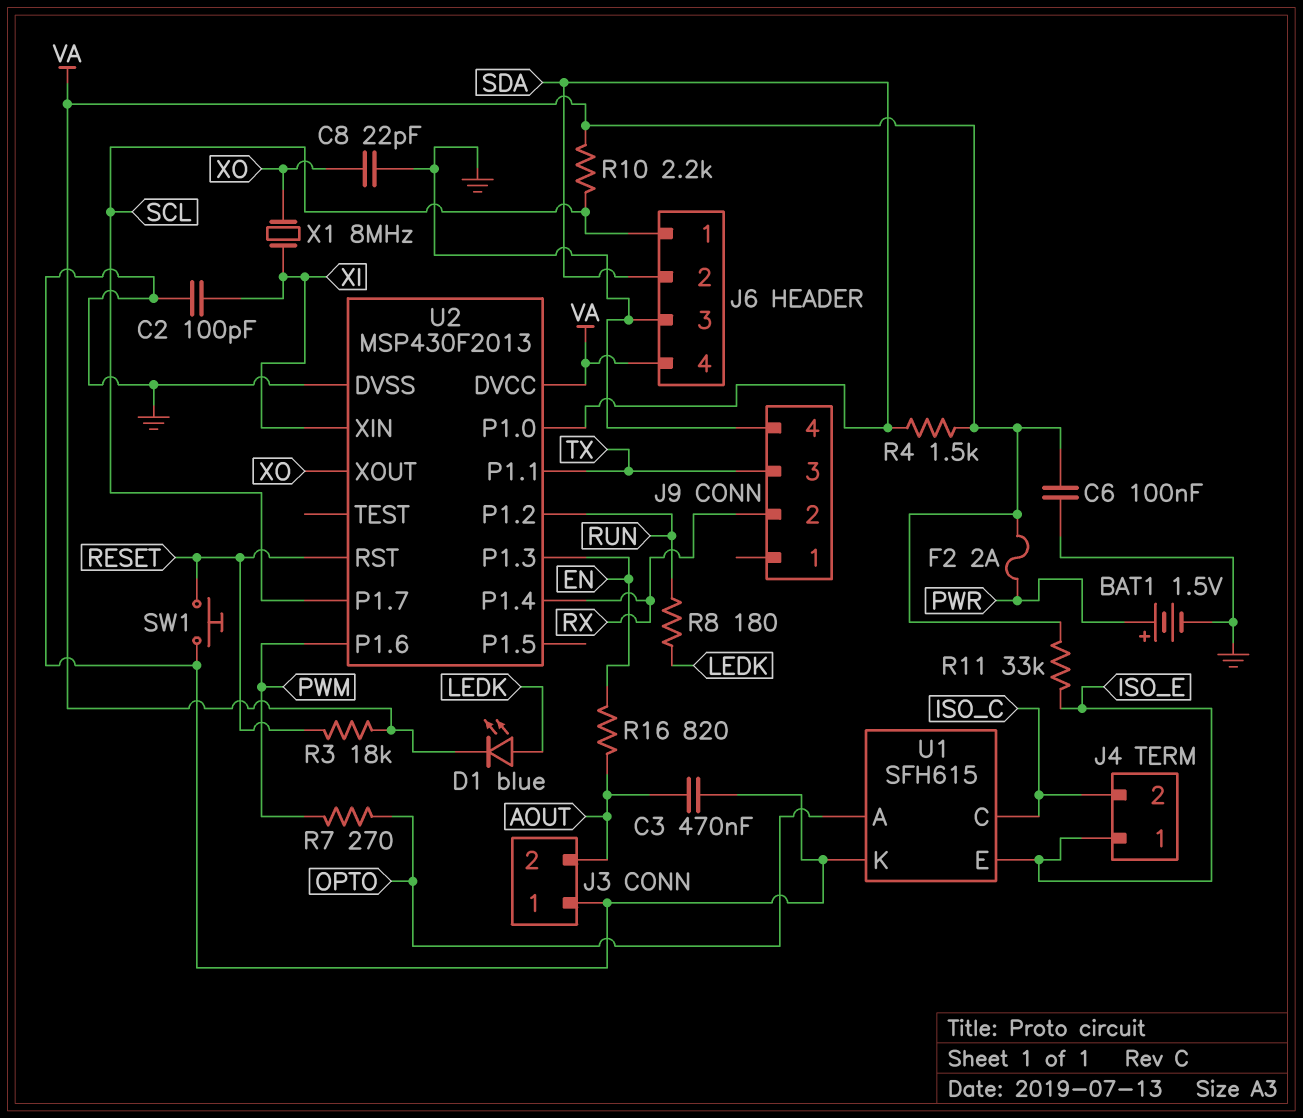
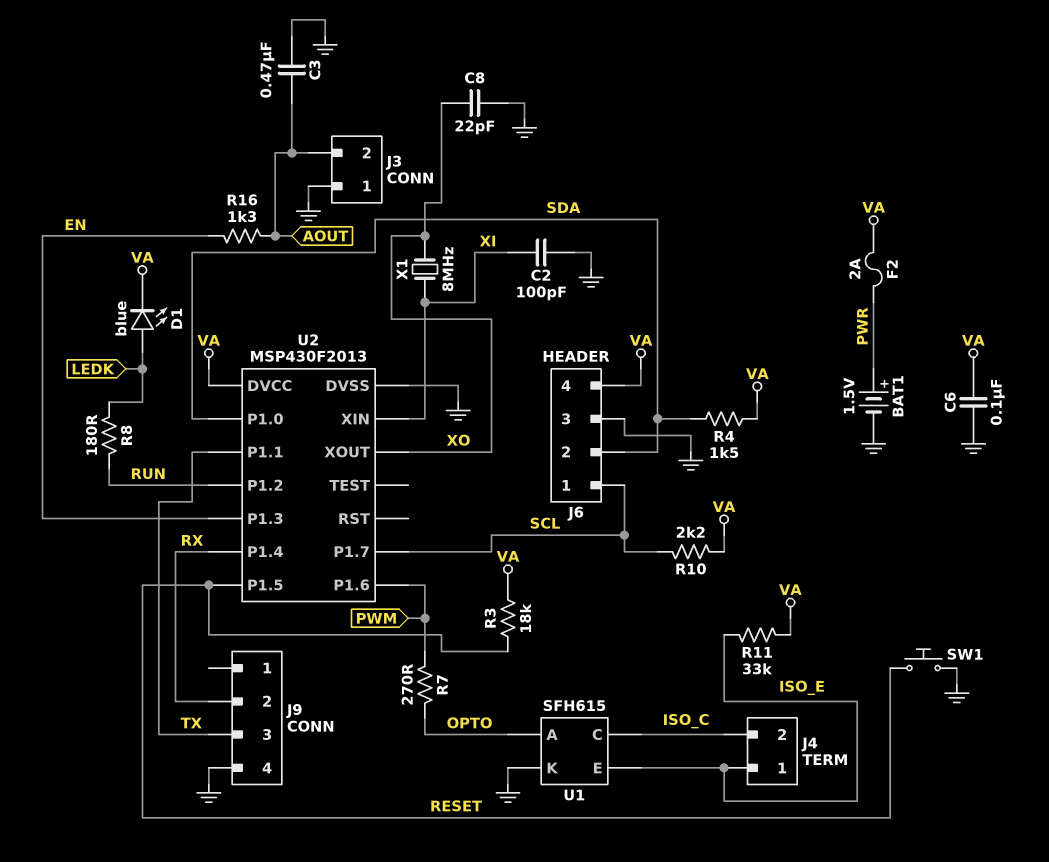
R16: 820 (AOUT, EN) -> 1.3k (AOUT, EN)
U2 pin P1.5: none -> RESET
U2 pin RST: RESET -> none

